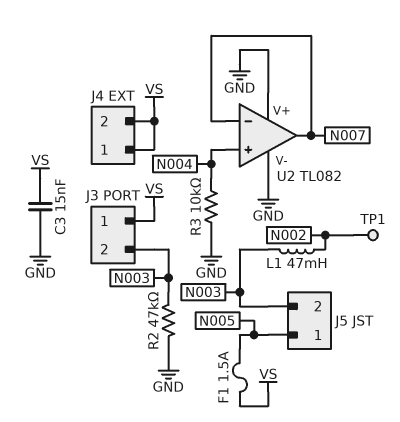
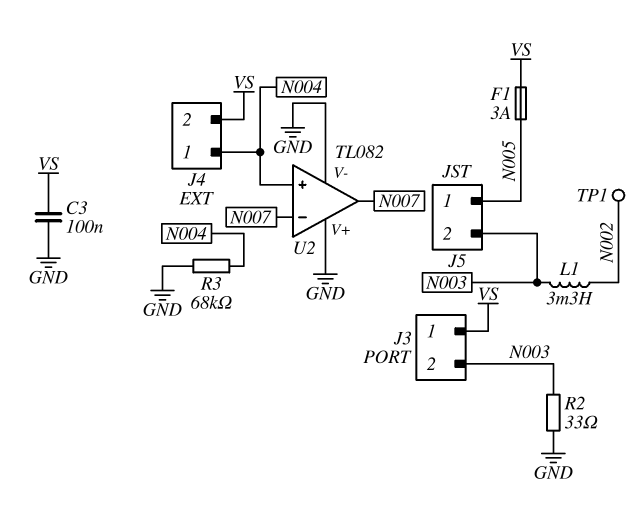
C3: 15nF (GND, VS) -> 100nF (GND, VS)
F1: 1.5A (N005, VS) -> 3A (N005, VS)
J4 pin 1: VS -> N004
L1: 47mH (N002, N003) -> 3.3mH (N002, N003)
R2: 47k (GND, N003) -> 33 (GND, N003)
R3: 10k (GND, N004) -> 68k (GND, N004)

